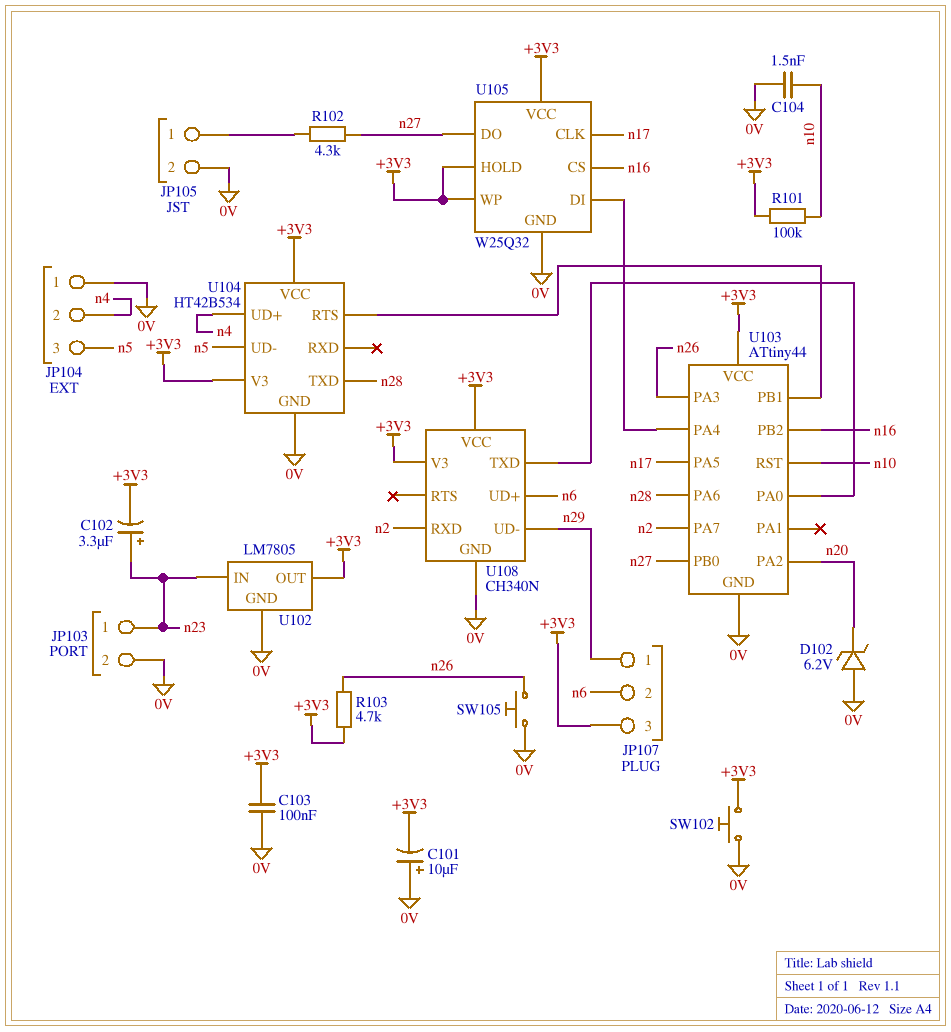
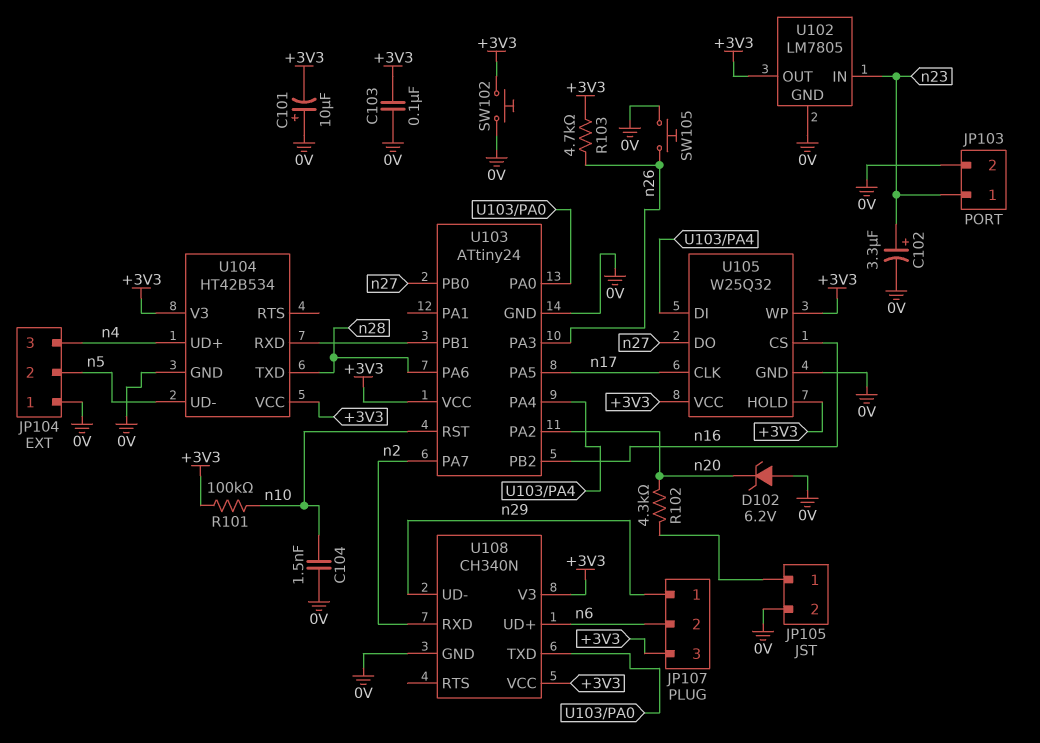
C102: 3.3uF (plus n23, minus +3V3) -> 3.3uF (plus n23, minus 0V)
JP104 pin 2: n4 -> n5
JP104 pin 3: n5 -> n4
R102: 4.3k (JP105/1, n27) -> 4.3k (JP105/1, n20)
U103: ATtiny44 -> ATtiny24
U104 pin RTS: U103/PB1 -> none
U104 pin RXD: none -> U103/PB1

